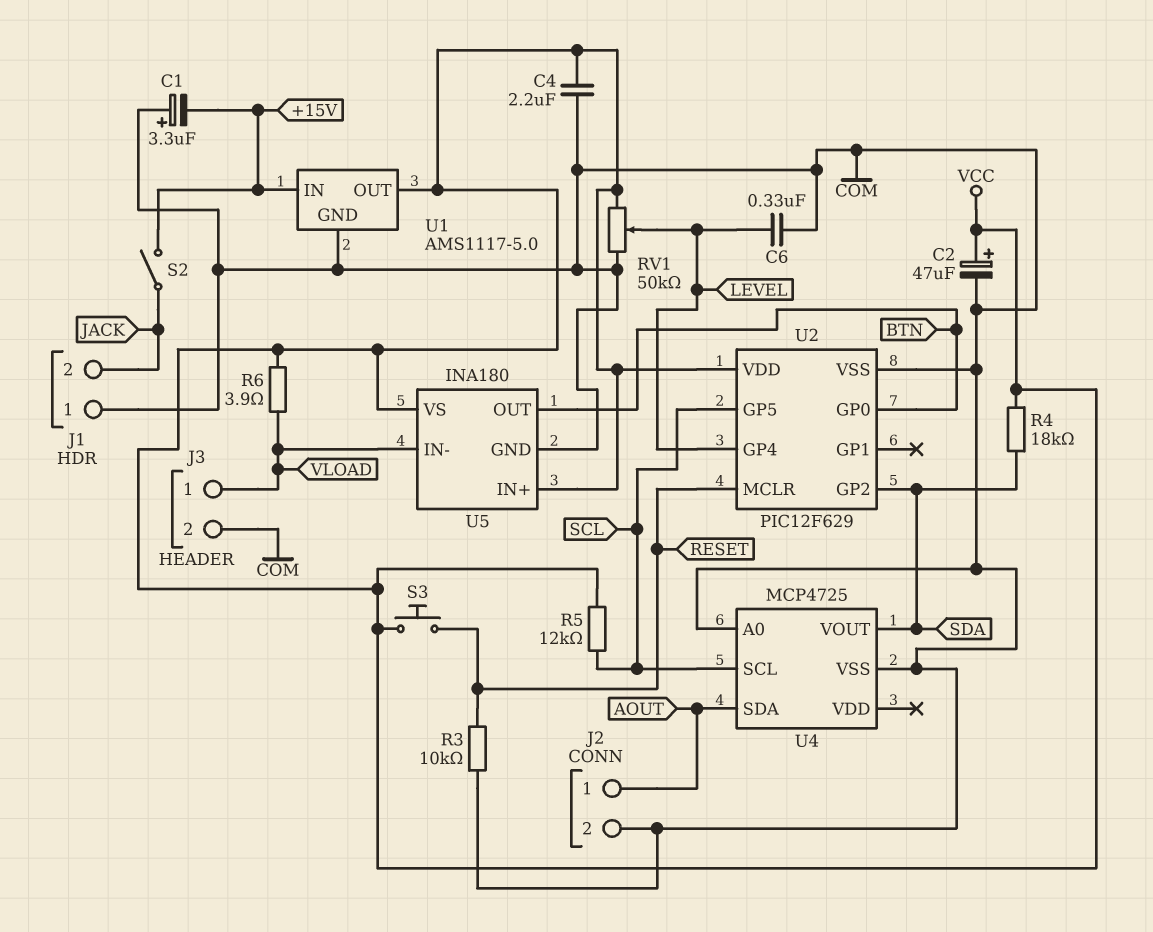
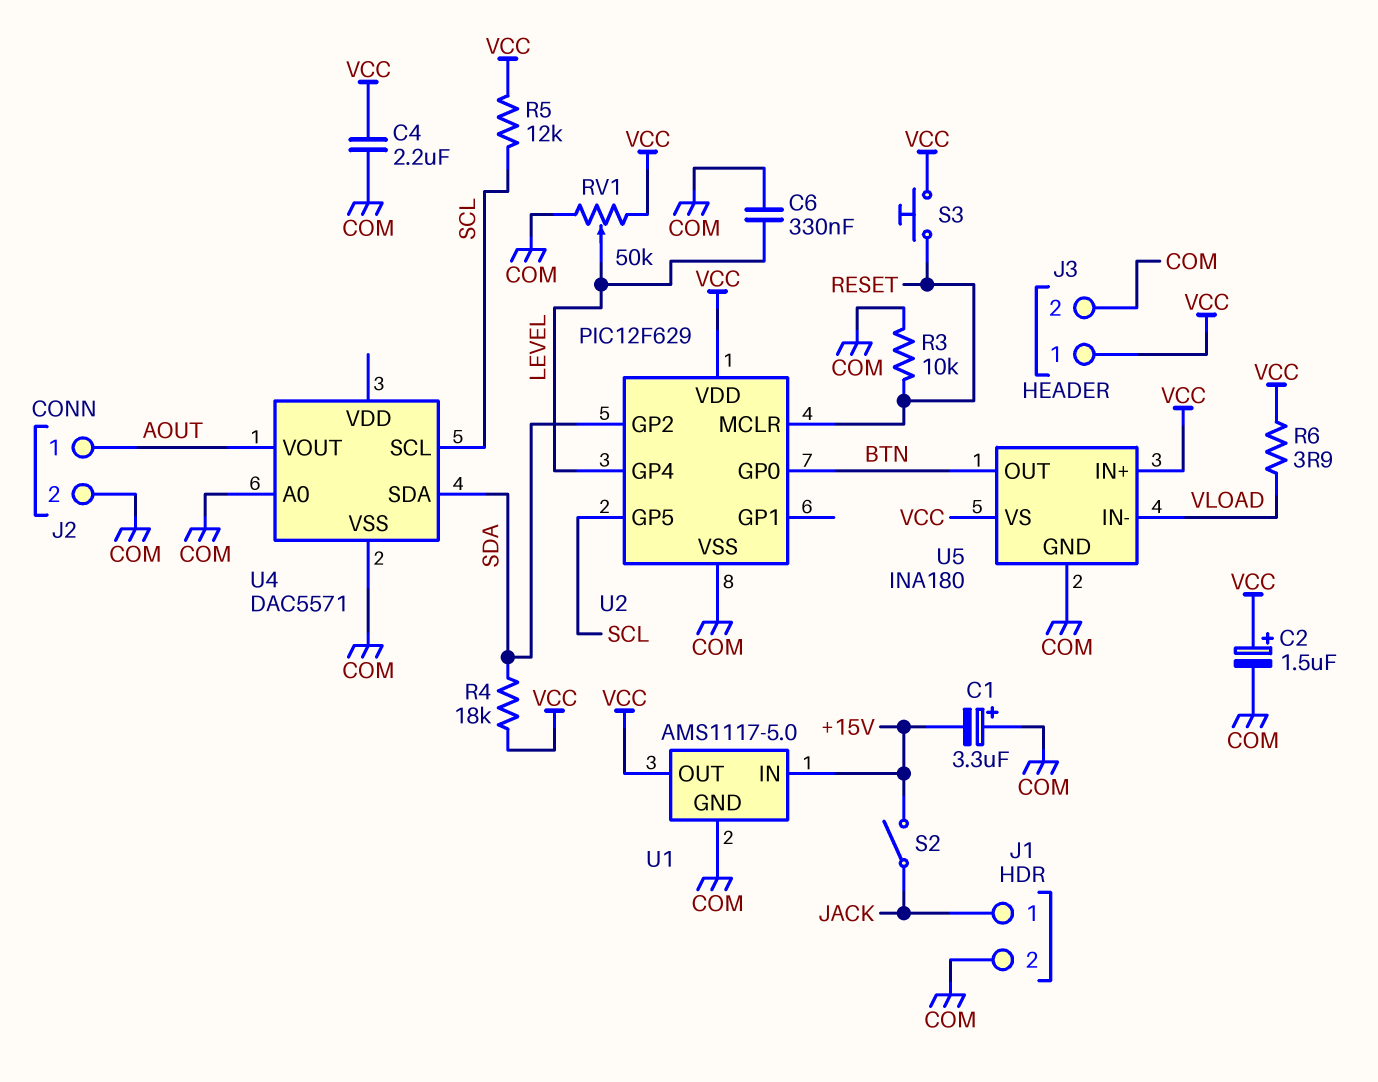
C2: 47uF (plus VCC, minus COM) -> 1.5uF (plus VCC, minus COM)
J1 pin 1: COM -> JACK
J1 pin 2: JACK -> COM
J3 pin 1: VLOAD -> VCC
U4: MCP4725 -> DAC5571
U4 pin SDA: AOUT -> SDA
U4 pin VOUT: SDA -> AOUT

